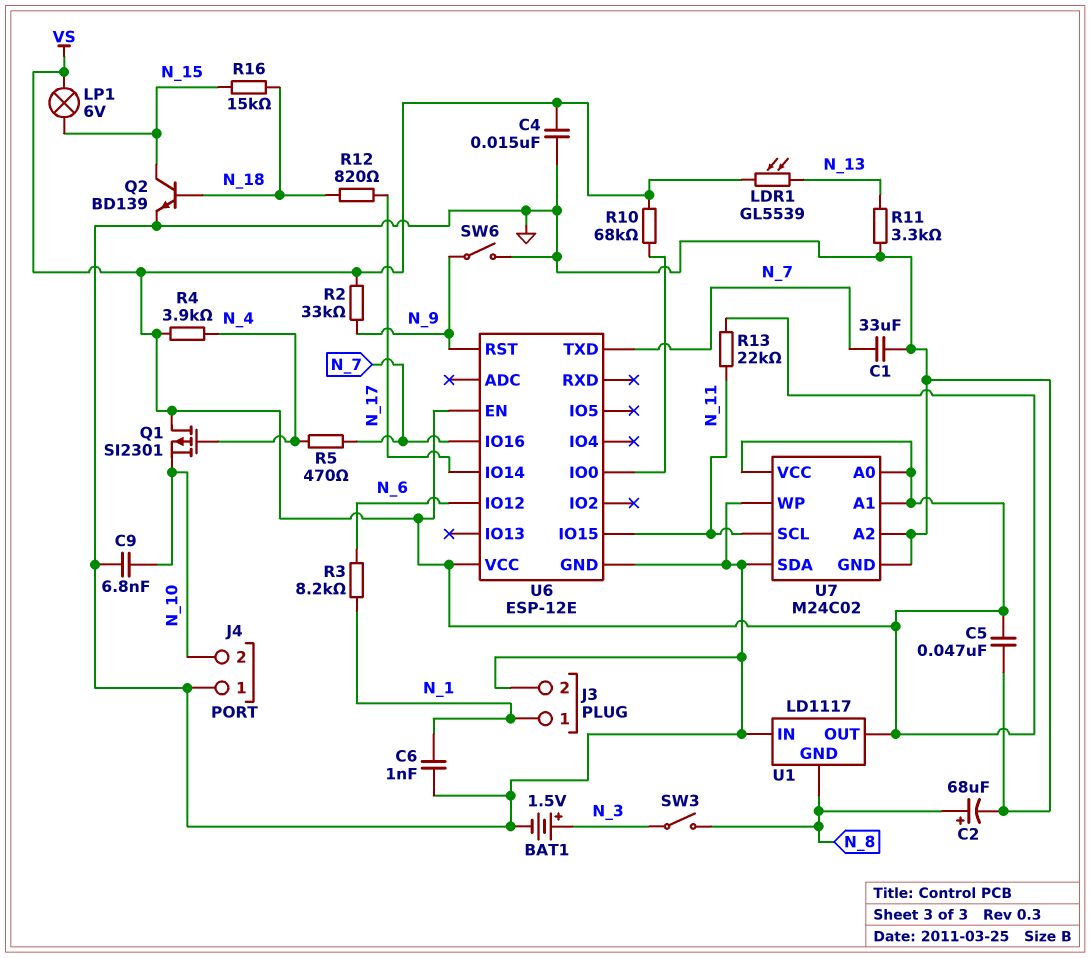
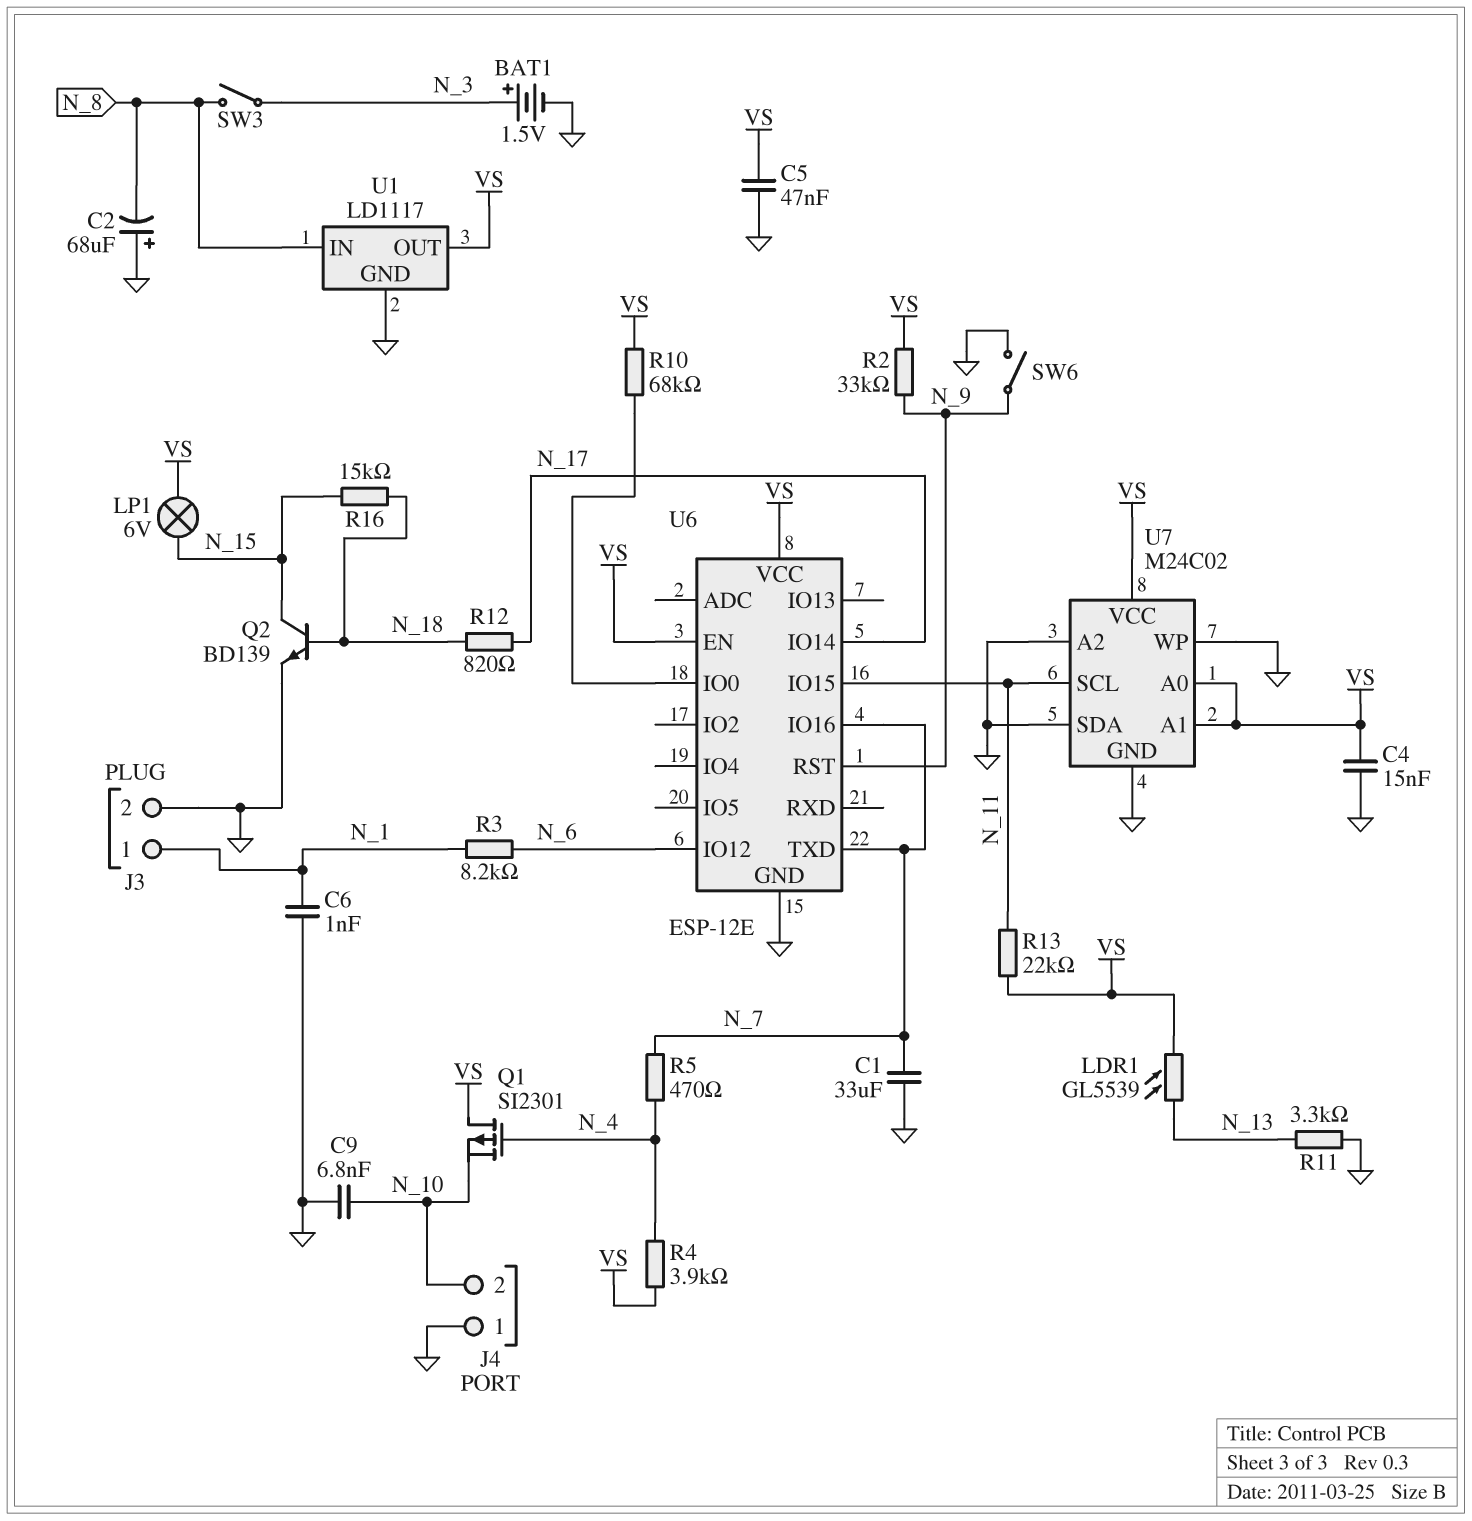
C2: 68uF (plus N_8, minus GND) -> 68uF (plus GND, minus N_8)
U1 pin GND: N_8 -> GND
U1 pin IN: GND -> N_8

